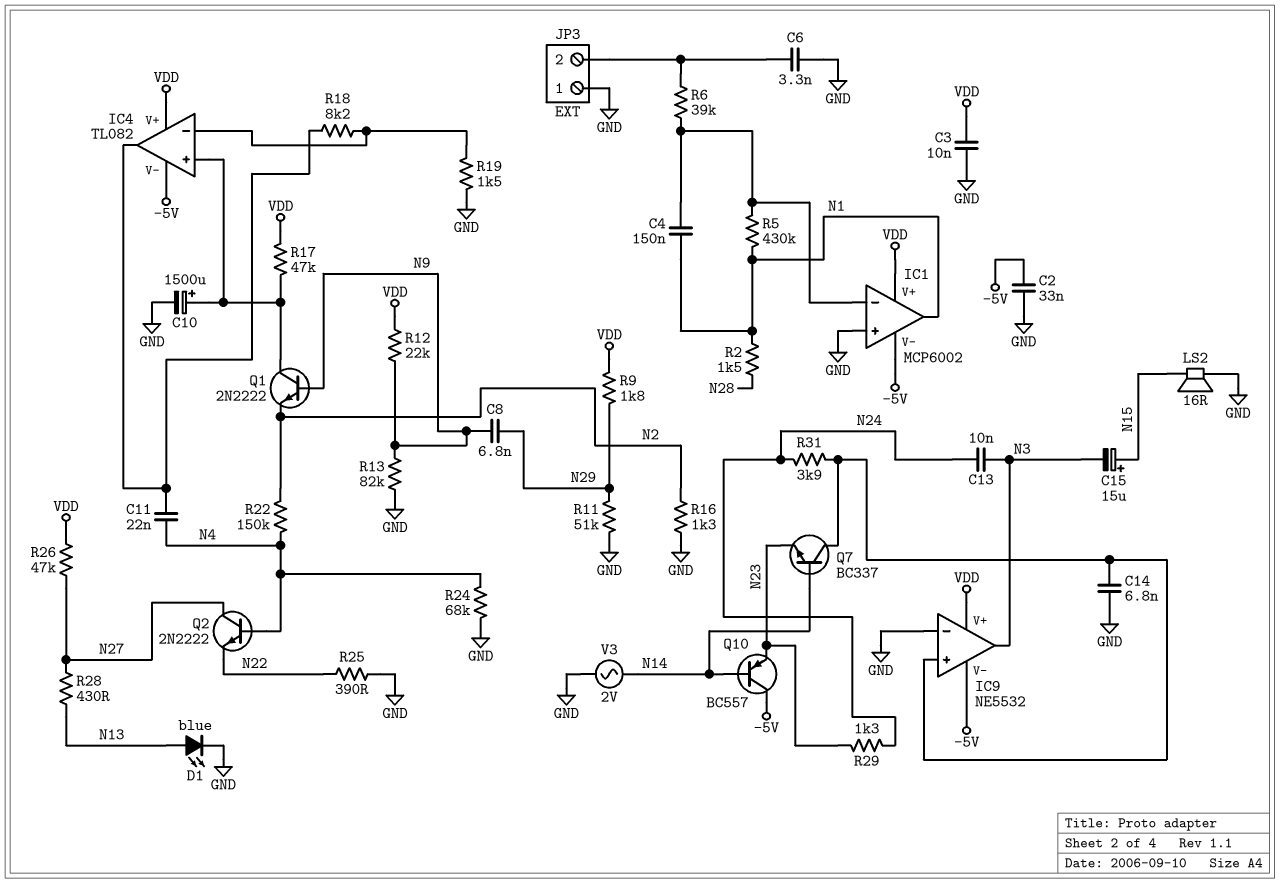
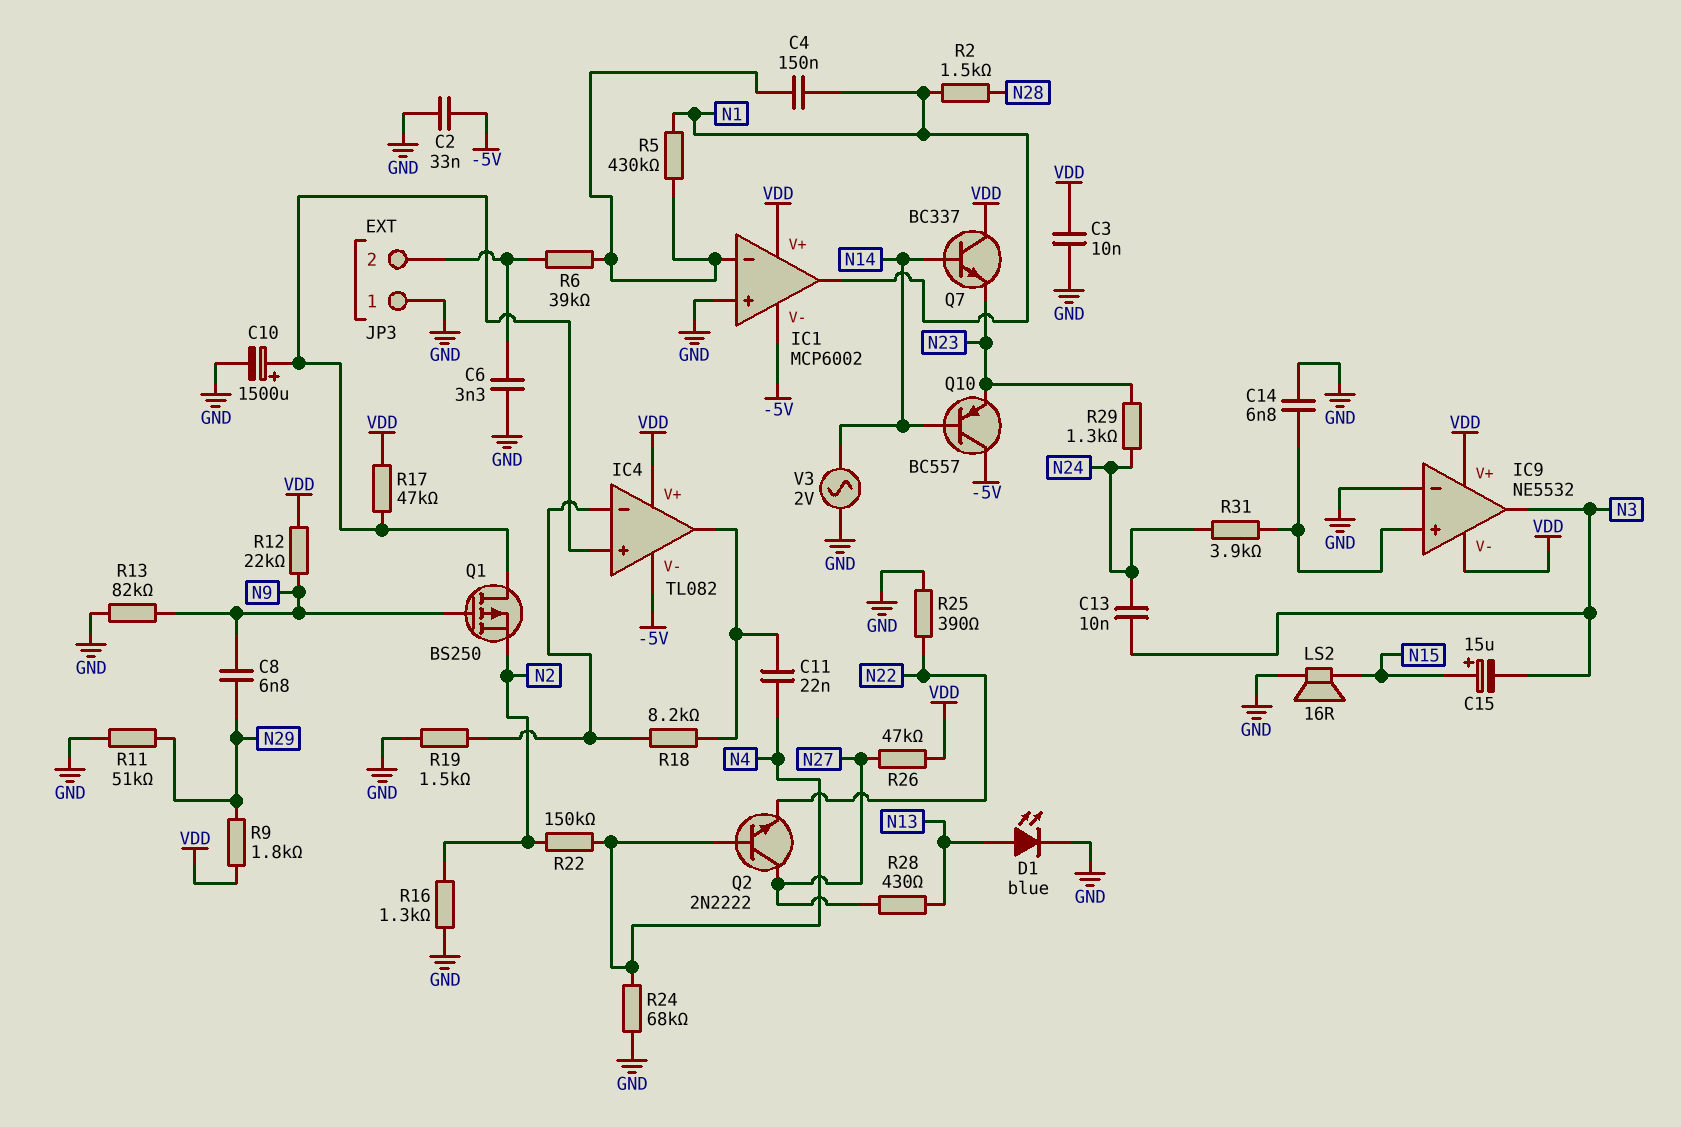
IC9 pin V-: -5V -> VDD
Q1: NPN 2N2222 (B N9, C IC4/in+, E N2) -> PMOS BS250 (G N9, D IC4/in+, S N2)
Q7: NPN BC337 (B N14, C IC9/in+, E N23) -> NPN BC337 (B N14, C VDD, E N23)

